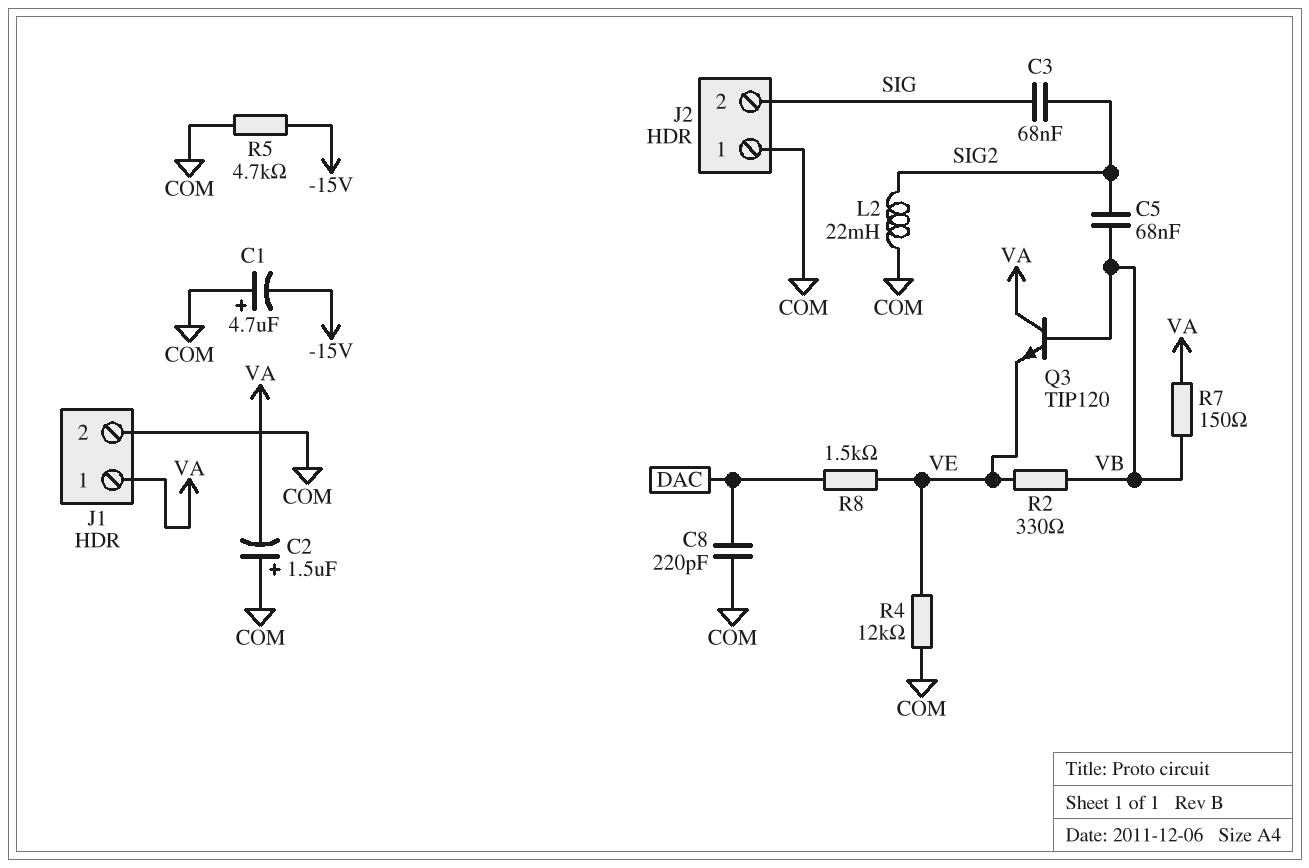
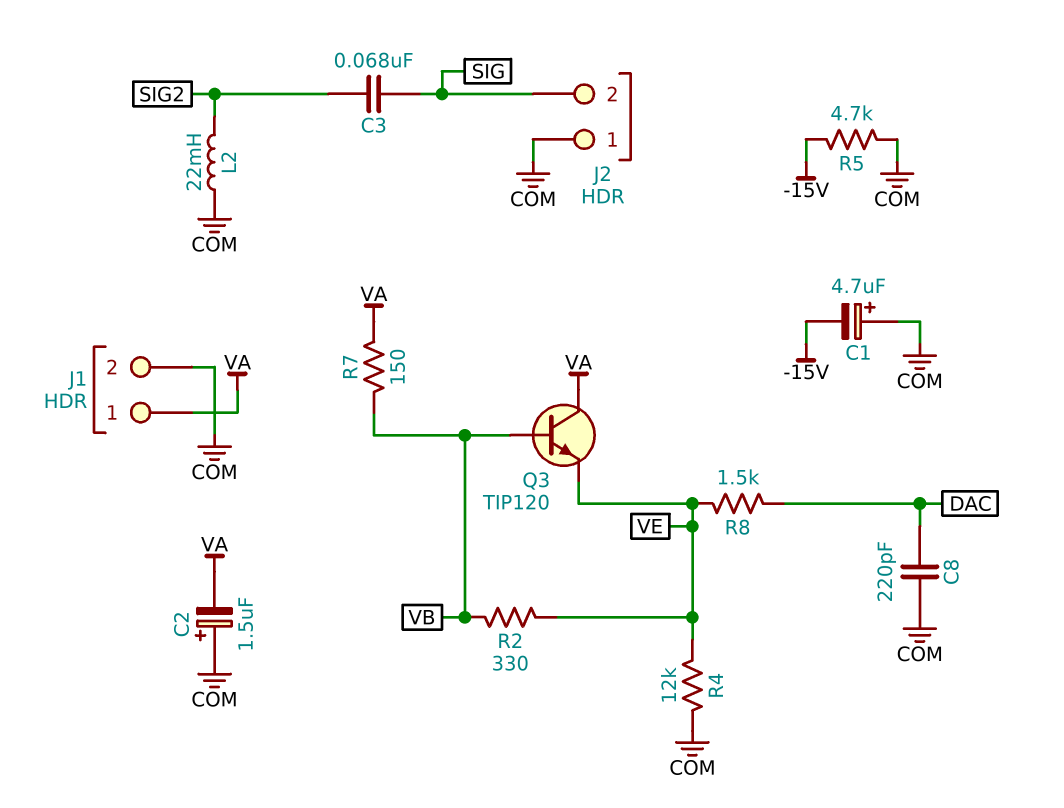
C5: 68nF (SIG2, VB) -> none

